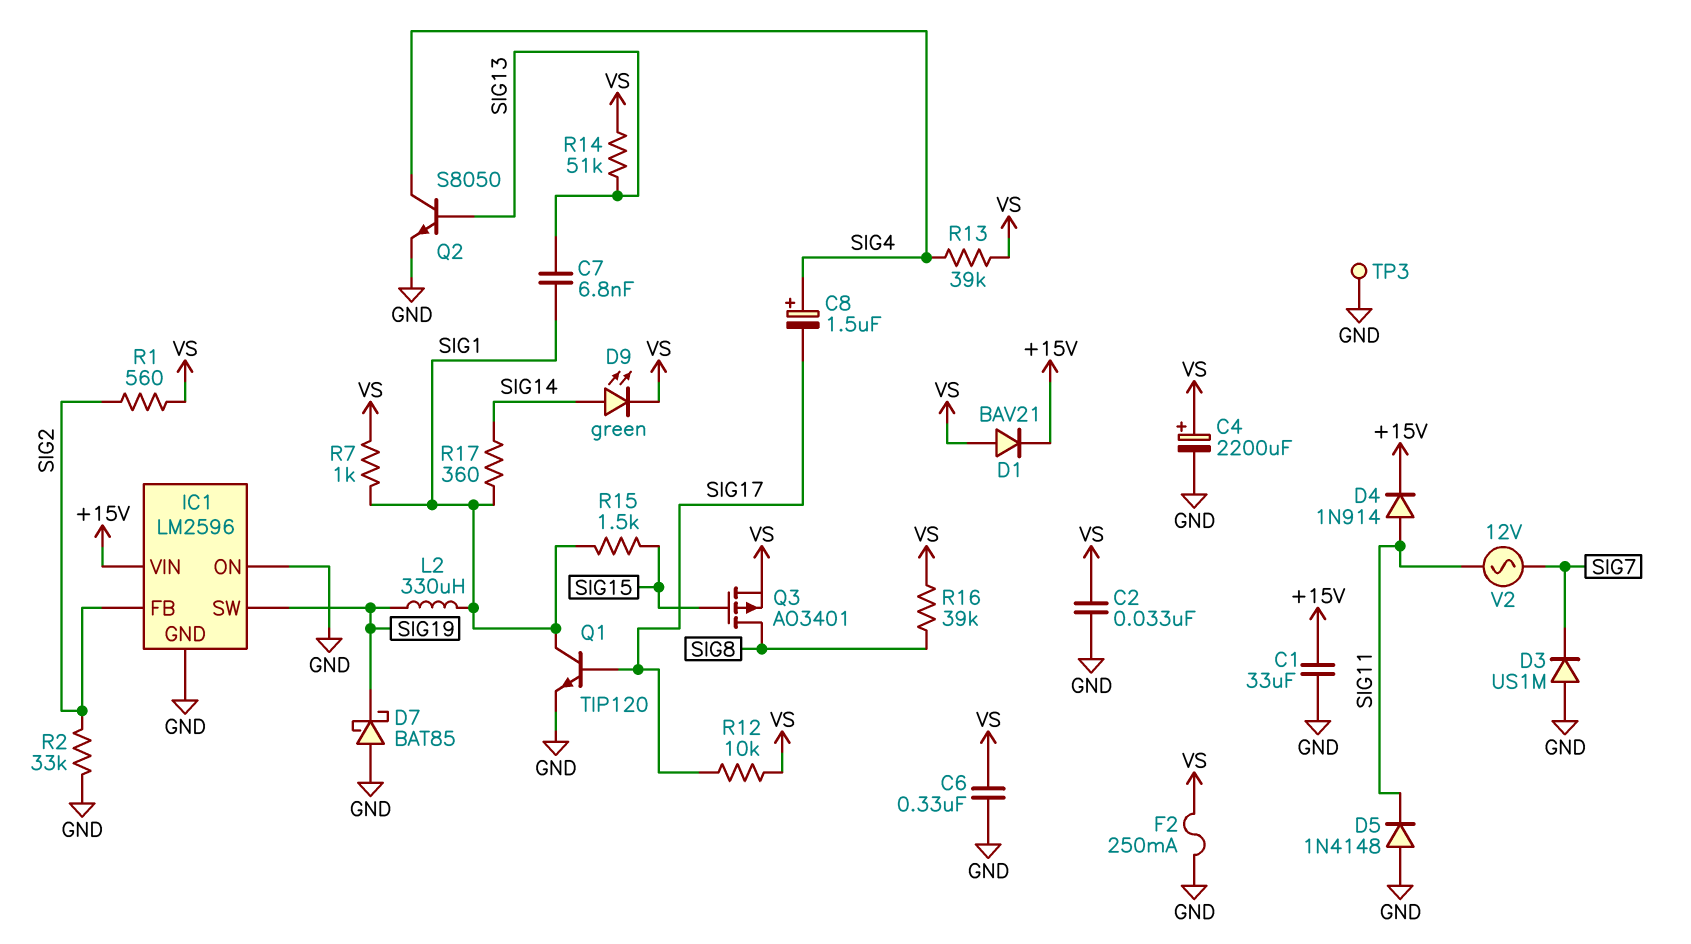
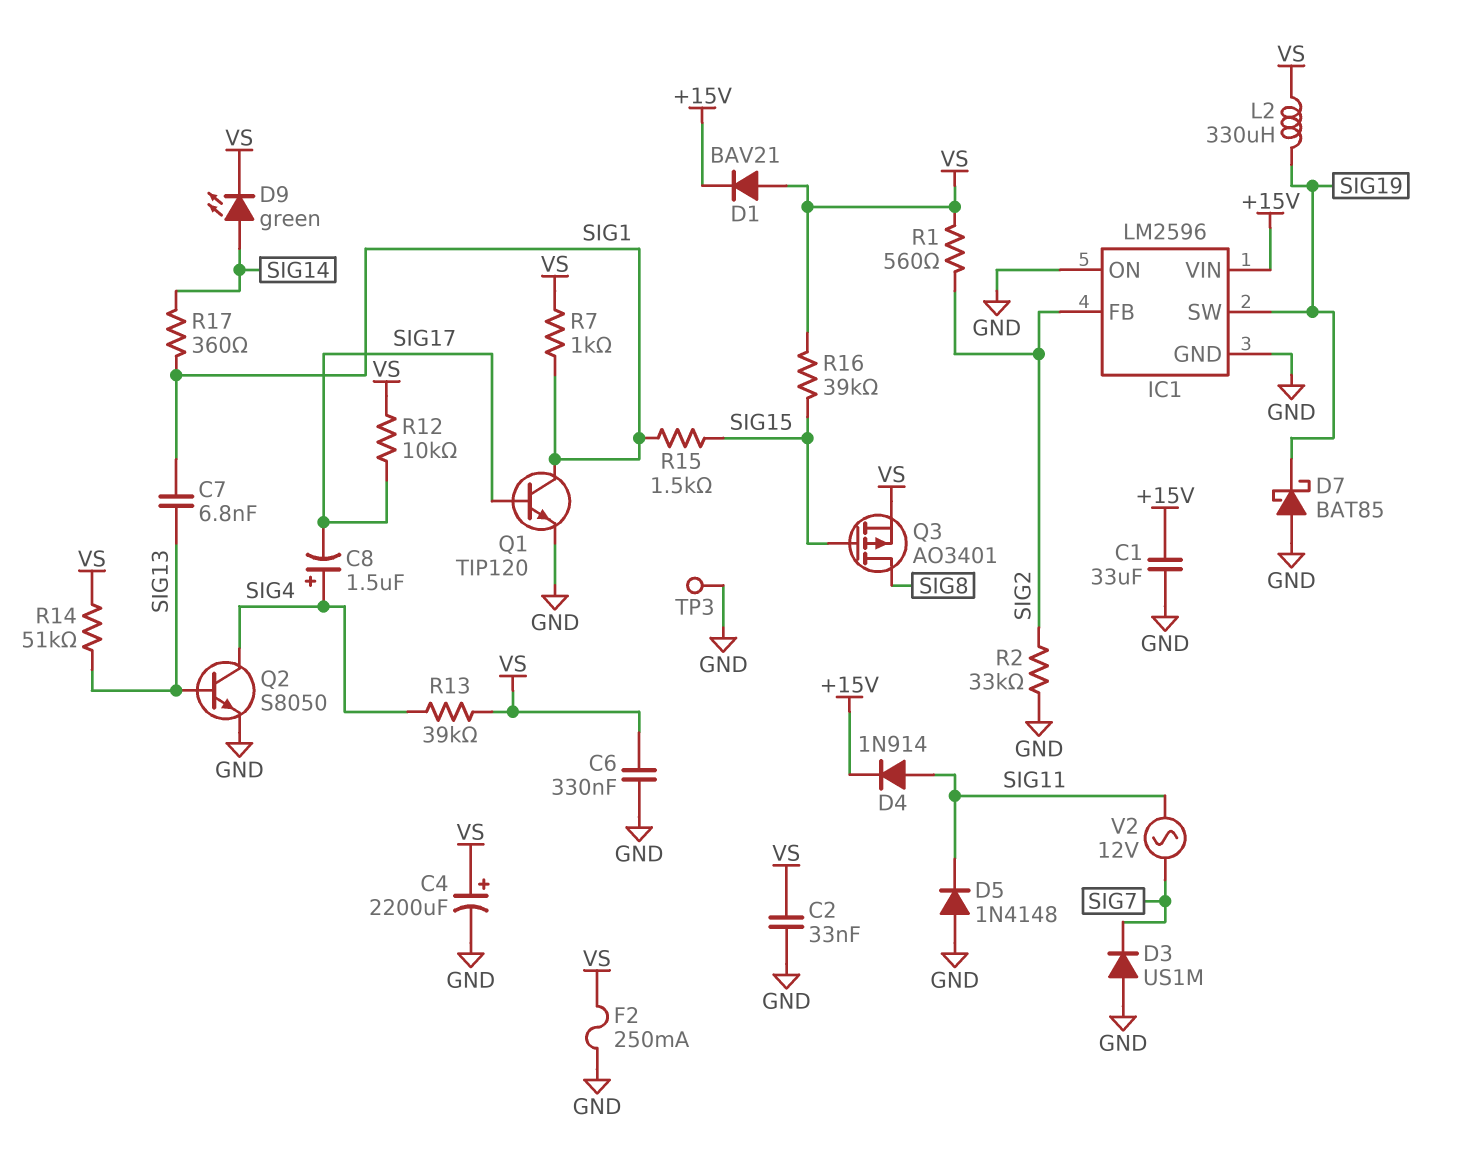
L2: 330uH (SIG1, SIG19) -> 330uH (SIG19, VS)
R16: 39k (SIG8, VS) -> 39k (SIG15, VS)

